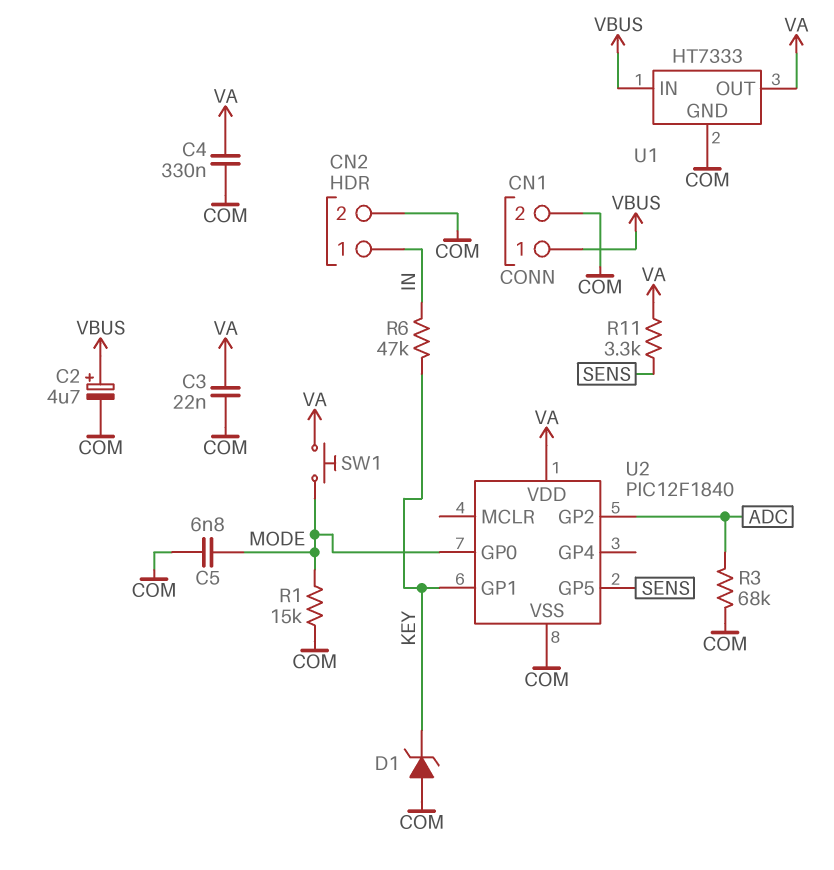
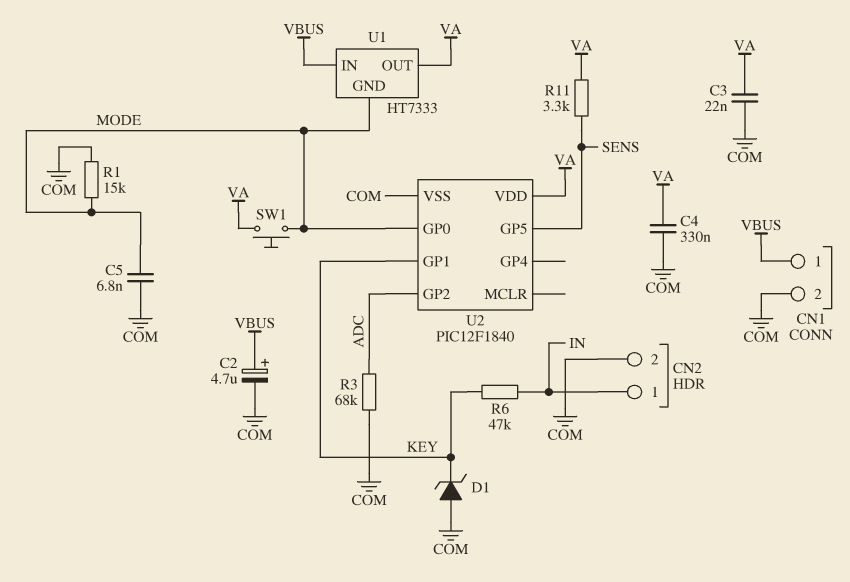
U1 pin GND: COM -> MODE

